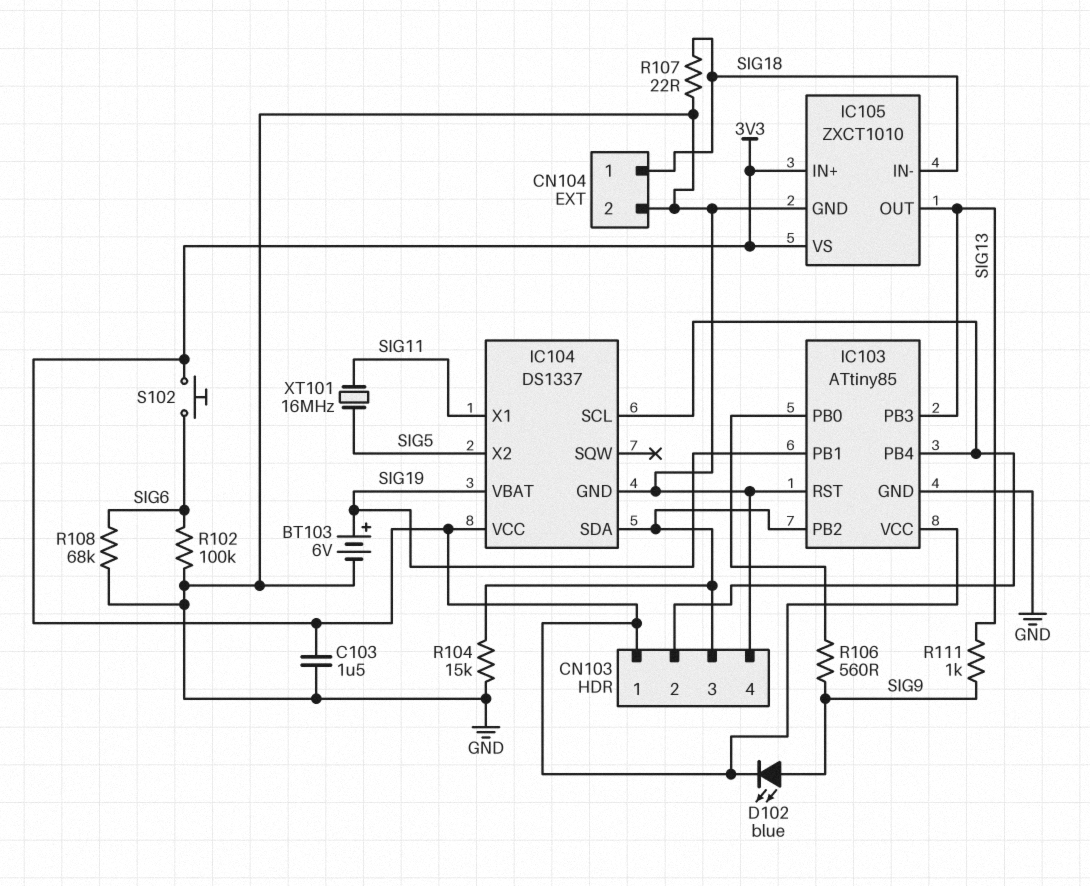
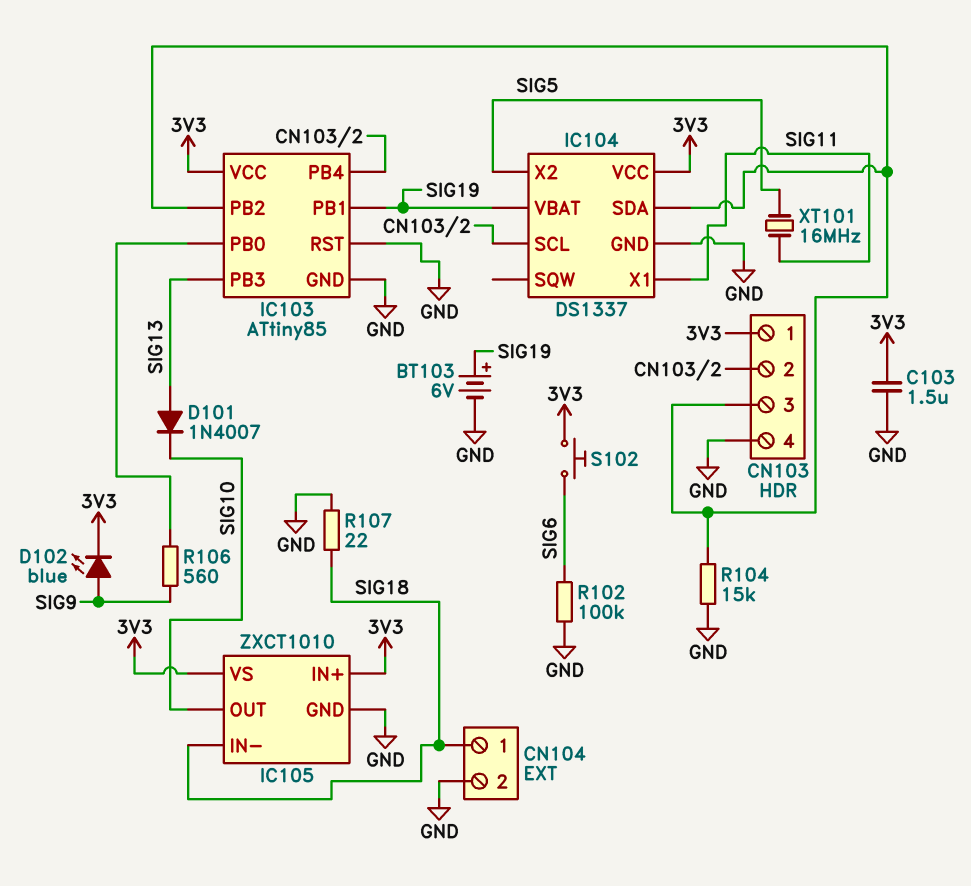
D101: none -> diode 1N4007 (A SIG13, K SIG10)
IC105 pin OUT: SIG13 -> SIG10
R108: 68k (GND, SIG6) -> none
R111: 1k (SIG9, SIG13) -> none

